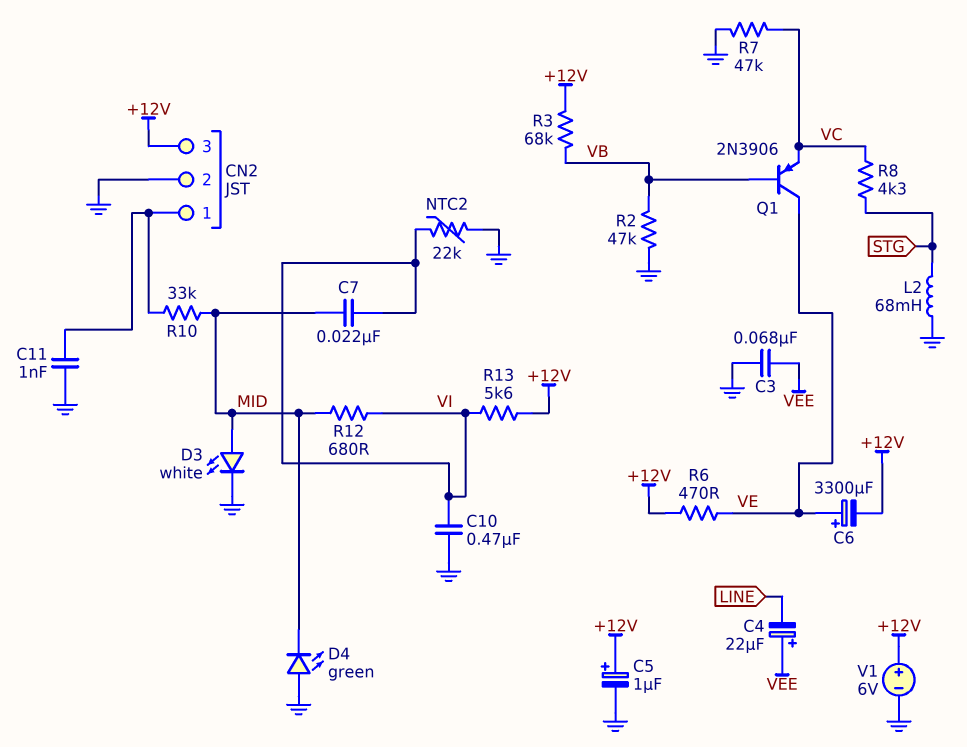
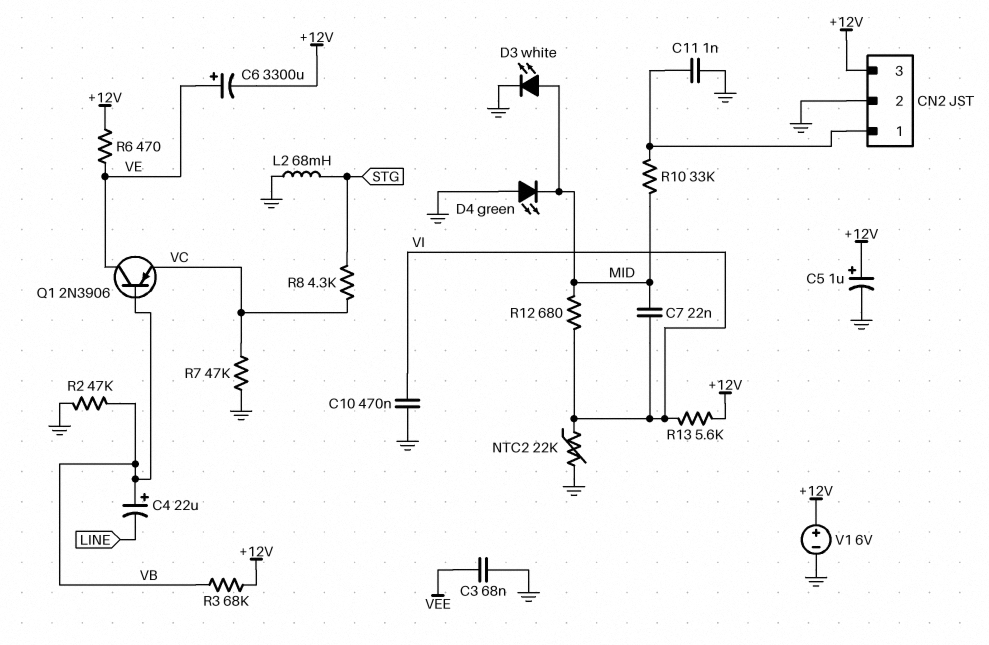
C4: 22uF (plus VEE, minus LINE) -> 22uF (plus VB, minus LINE)

